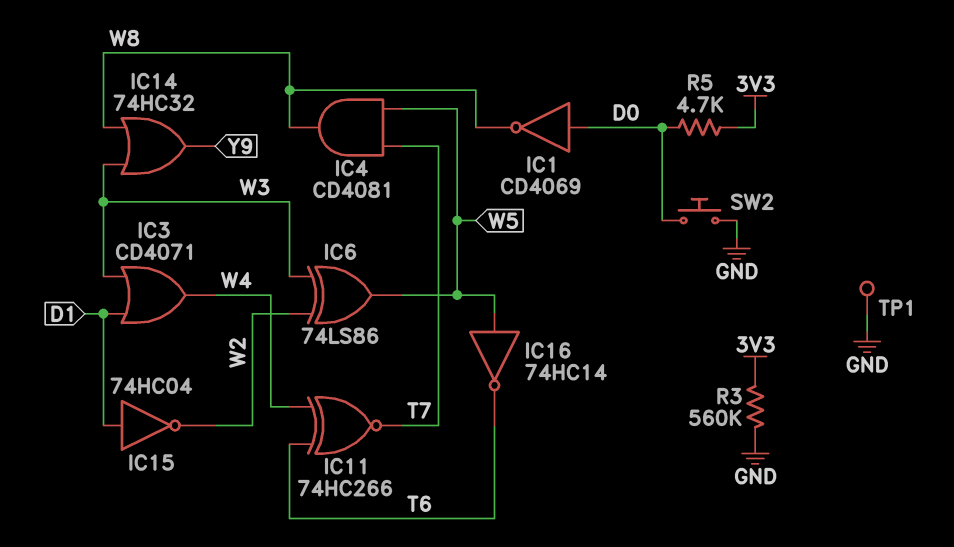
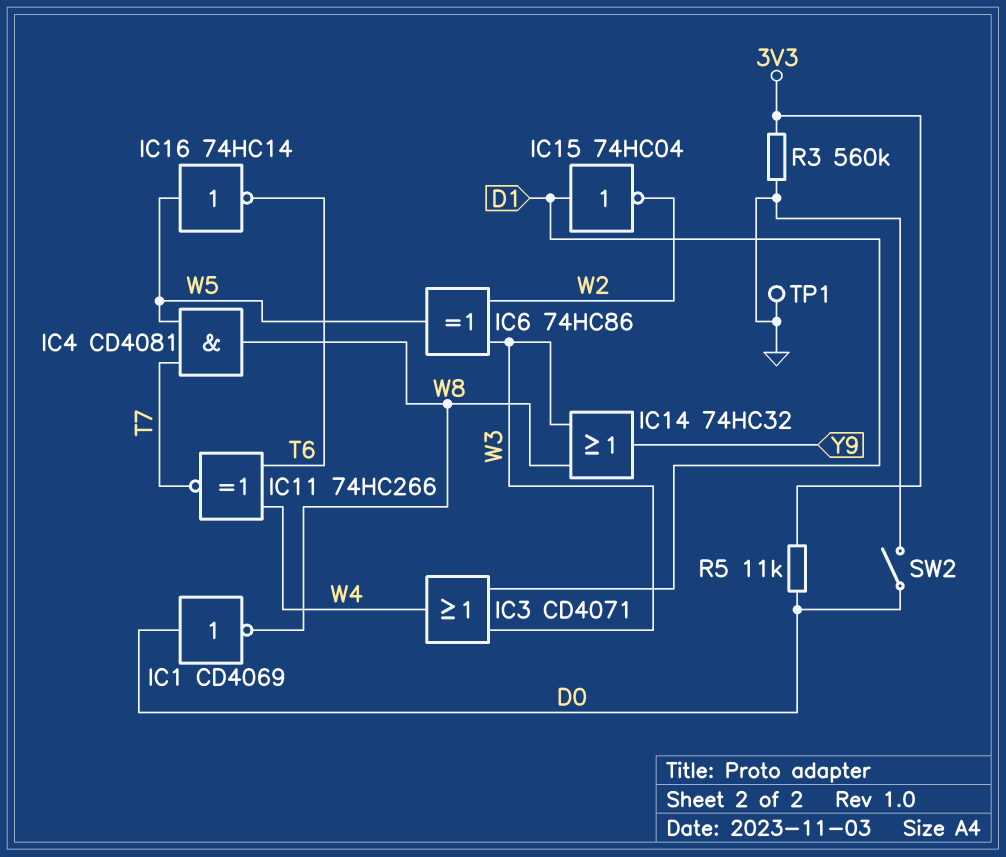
IC6: XOR 74LS86 (in W2, in W3, out W5) -> XOR 74HC86 (in W2, in W3, out W5)
R5: 4.7k (3V3, D0) -> 11k (3V3, D0)
SW2: button (D0, GND) -> switch (D0, GND)

